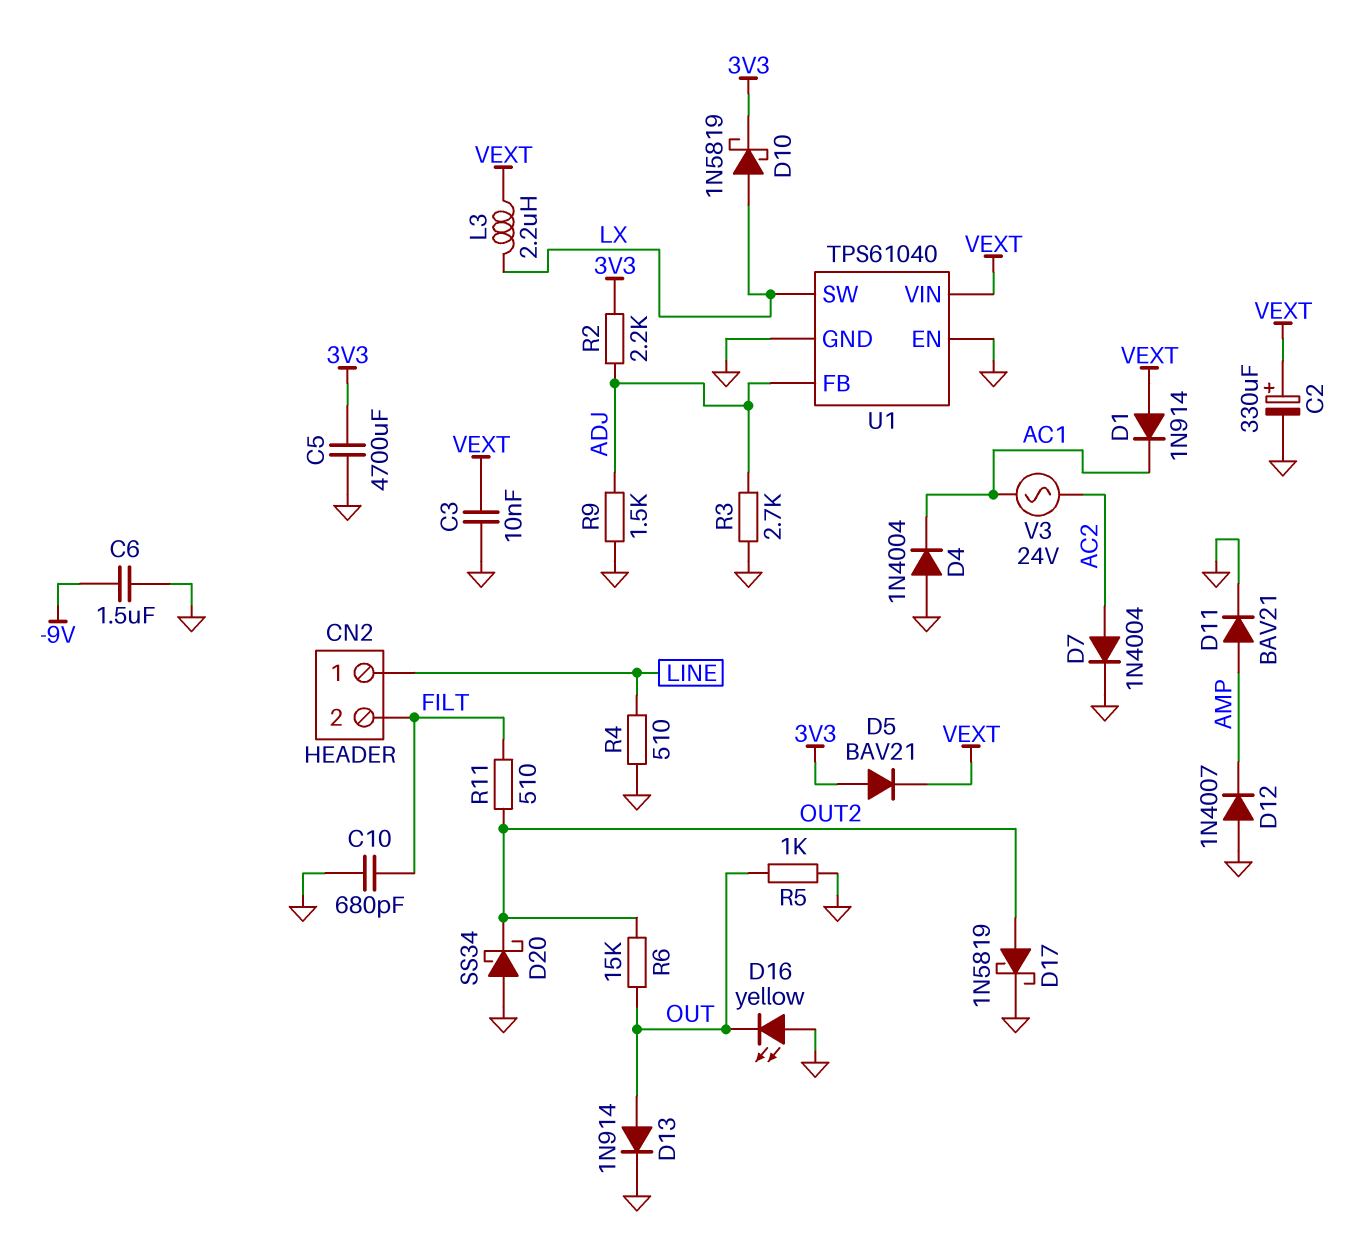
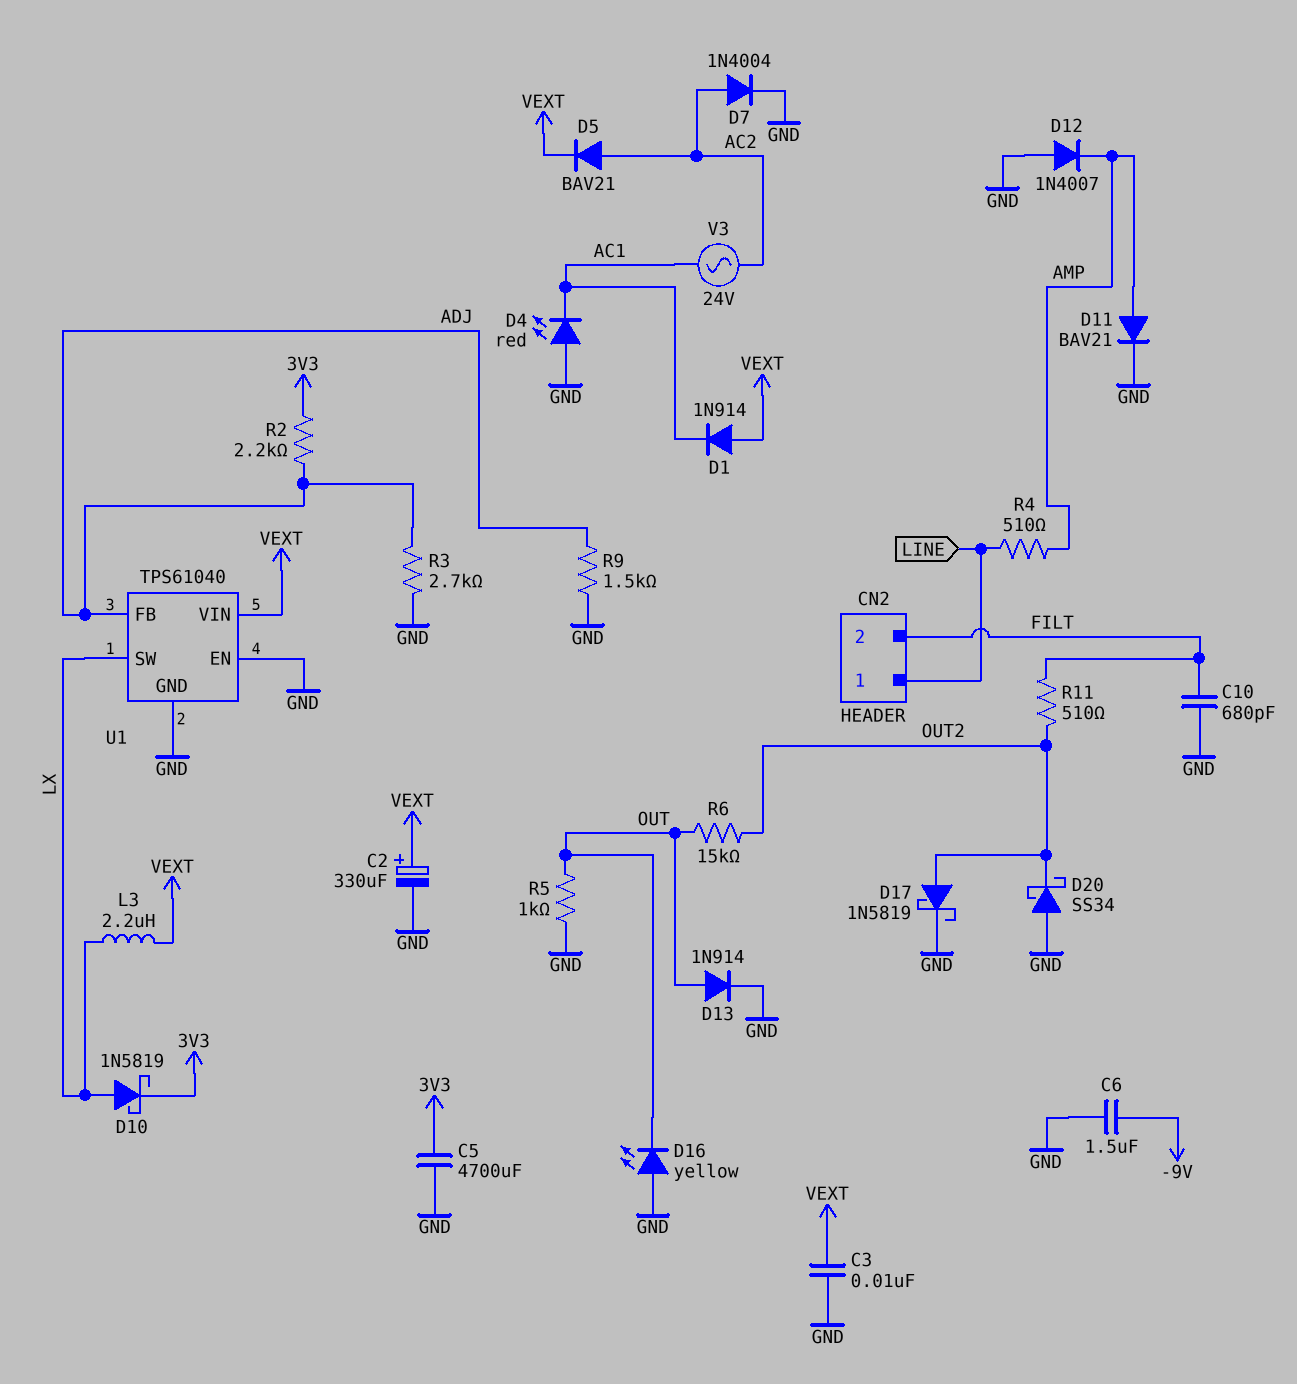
D4: diode 1N4004 (A GND, K AC1) -> LED red (A GND, K AC1)
D5: diode BAV21 (A 3V3, K VEXT) -> diode BAV21 (A AC2, K VEXT)
R4: 510 (GND, LINE) -> 510 (AMP, LINE)

